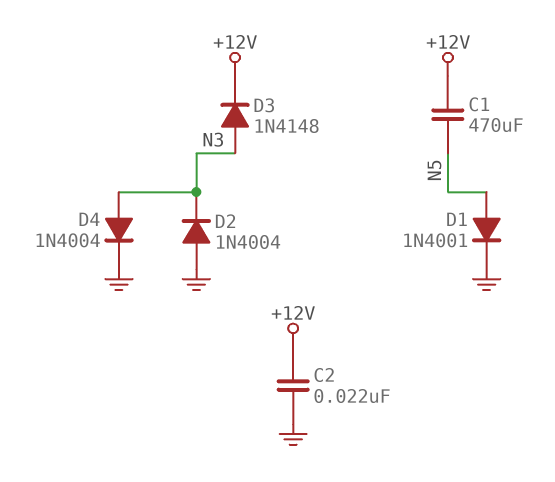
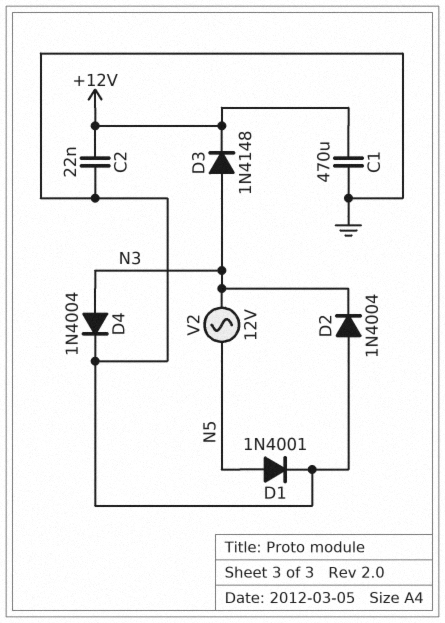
C1: 470uF (+12V, N5) -> 470uF (+12V, GND)
V2: none -> AC 12V (N3, N5)

